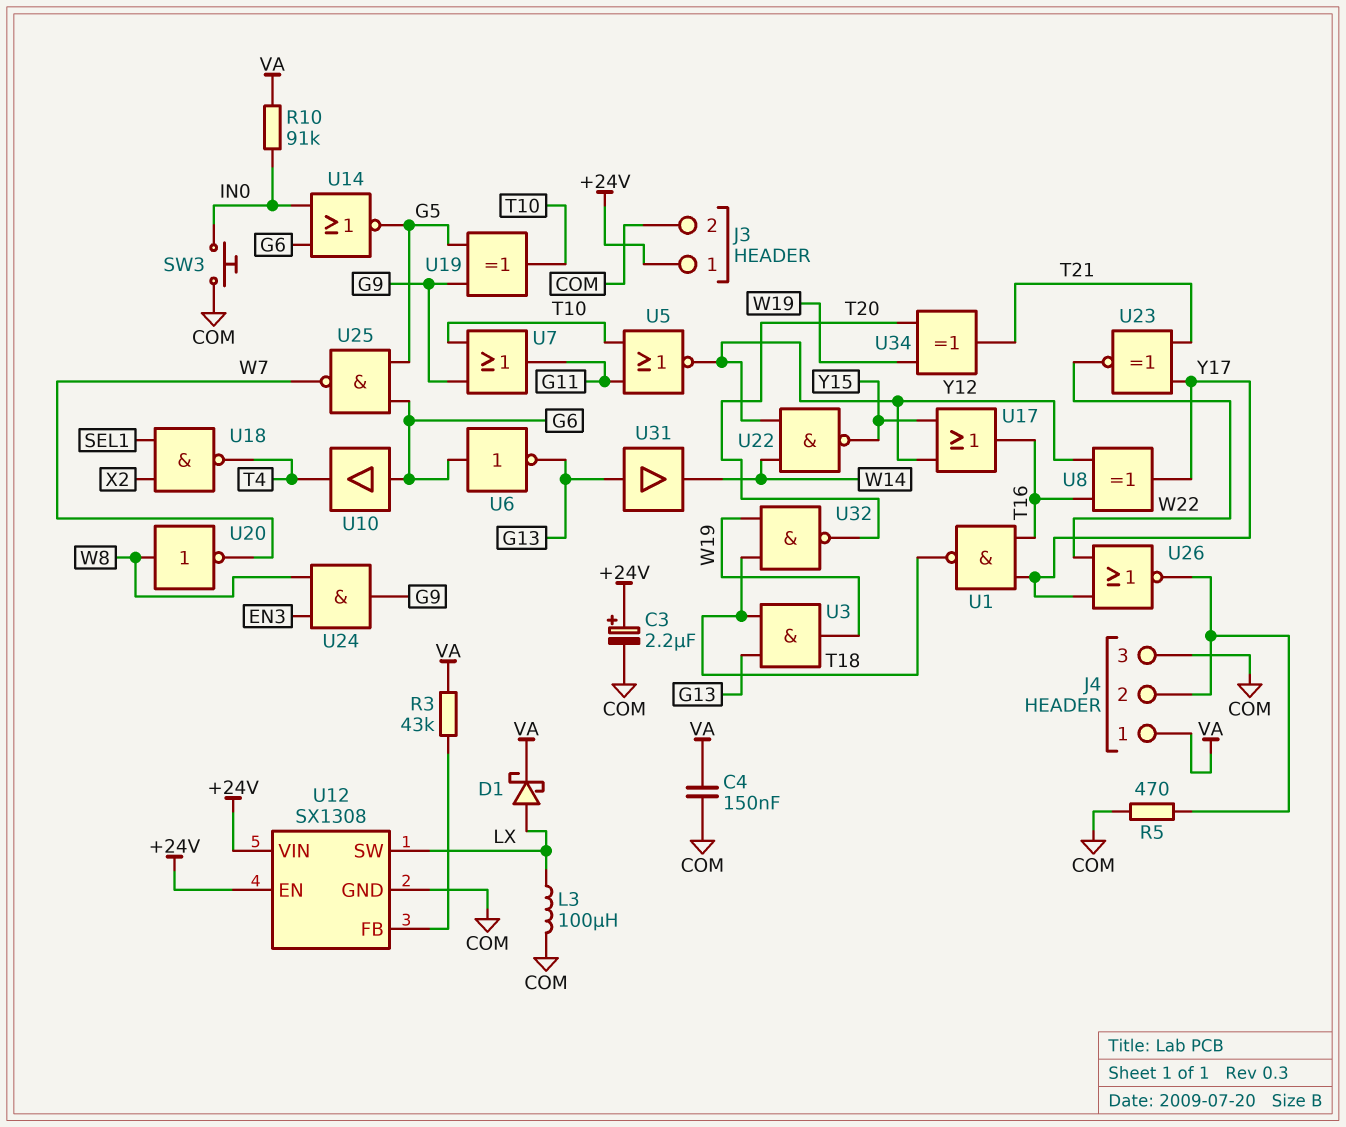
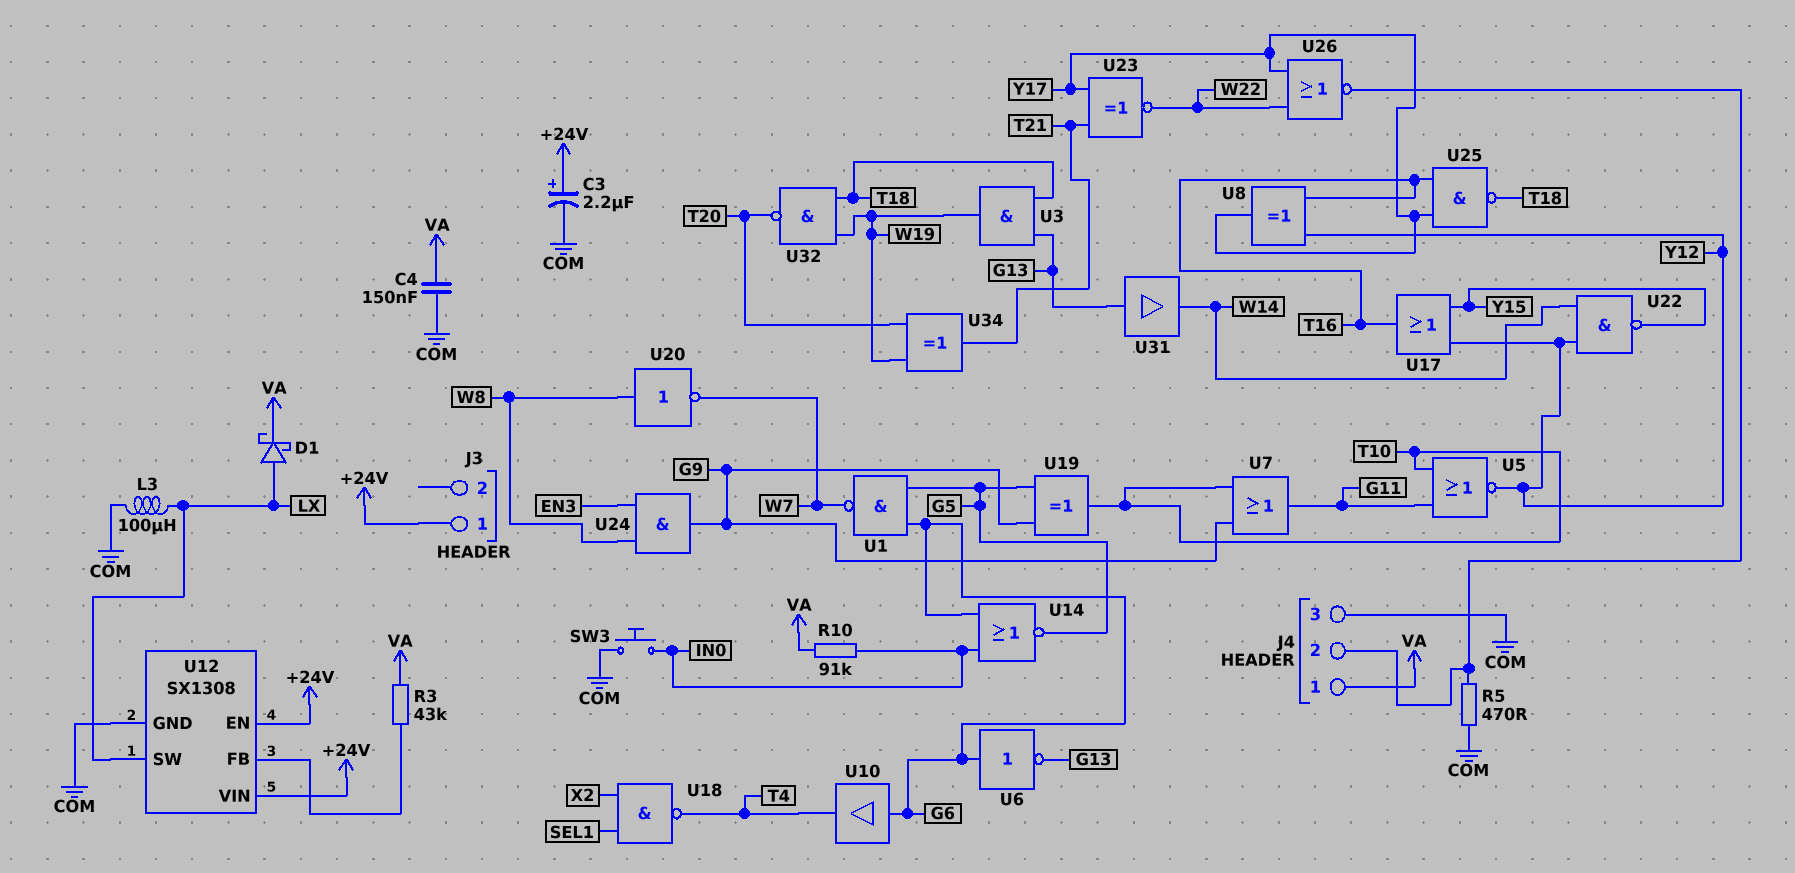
J3 pin 2: COM -> none
U1: NAND (in T16, in Y17, out T18) -> NAND (in G5, in G6, out W7)
U25: NAND (in G5, in G6, out W7) -> NAND (in T16, in Y17, out T18)

